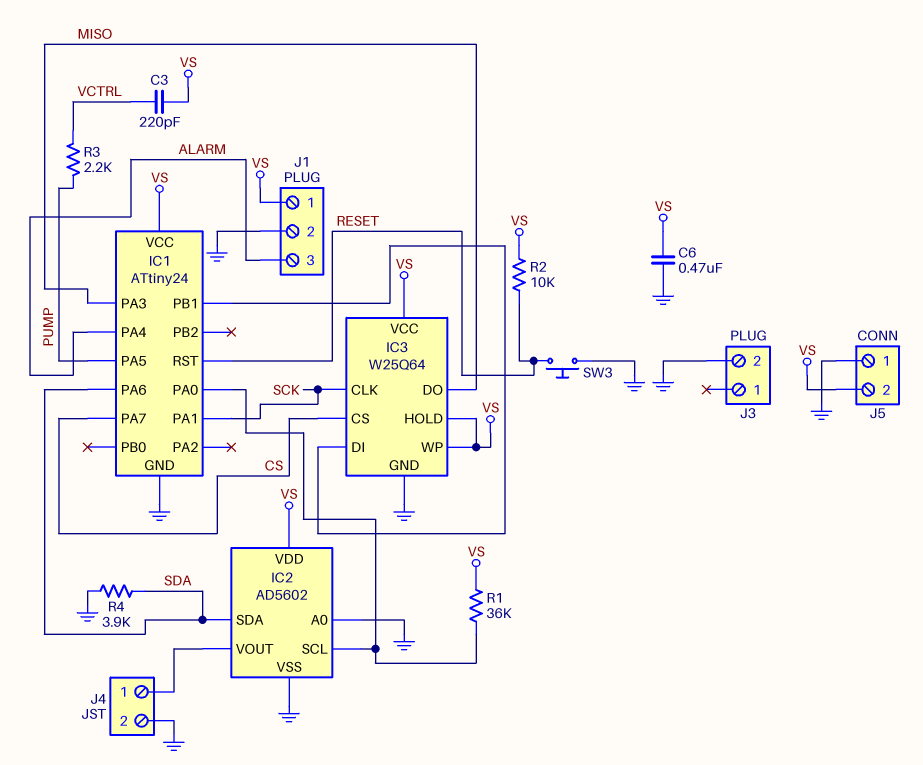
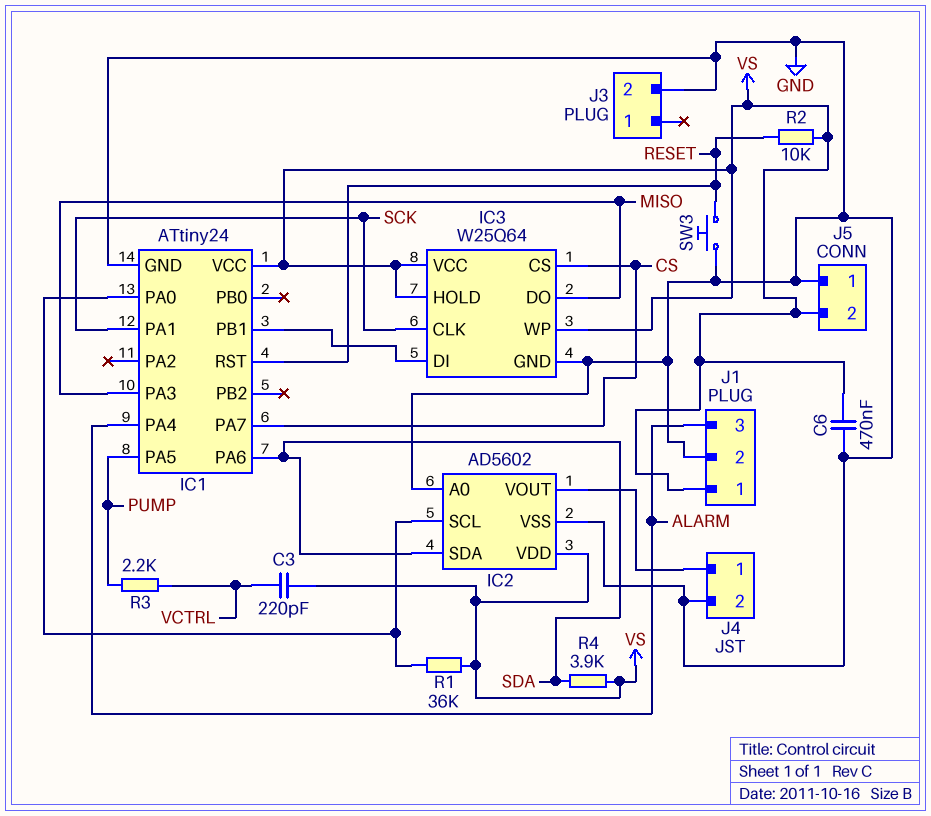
R4: 3.9k (GND, SDA) -> 3.9k (SDA, VS)

